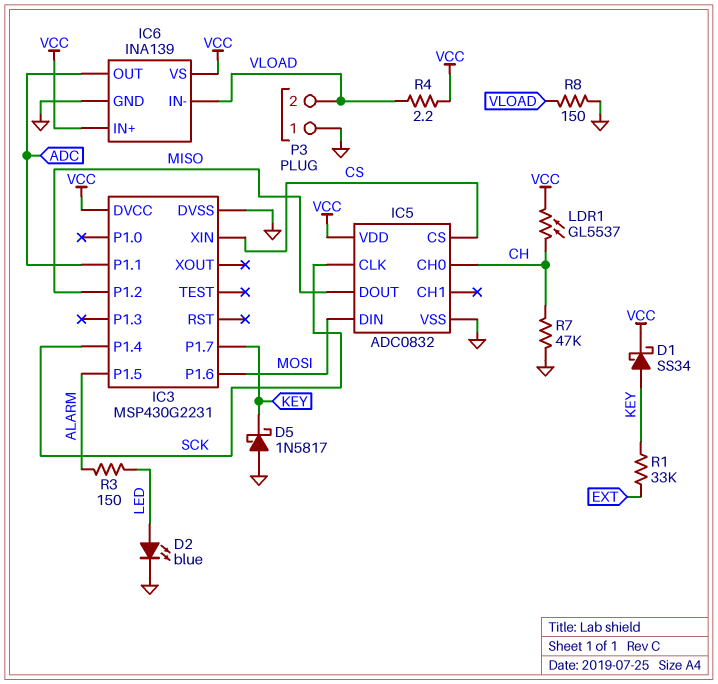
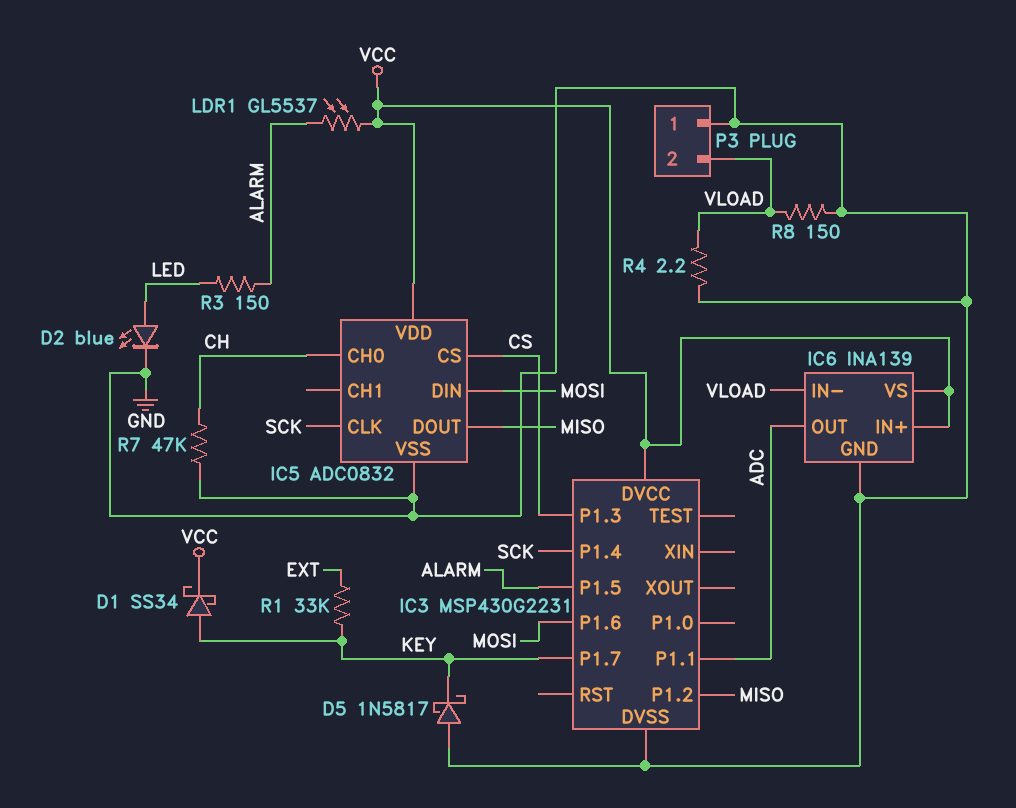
IC3 pin P1.3: none -> CS
IC3 pin XIN: CS -> none
LDR1: GL5537 (CH, VCC) -> GL5537 (ALARM, VCC)
R4: 2.2 (VCC, VLOAD) -> 2.2 (GND, VLOAD)

